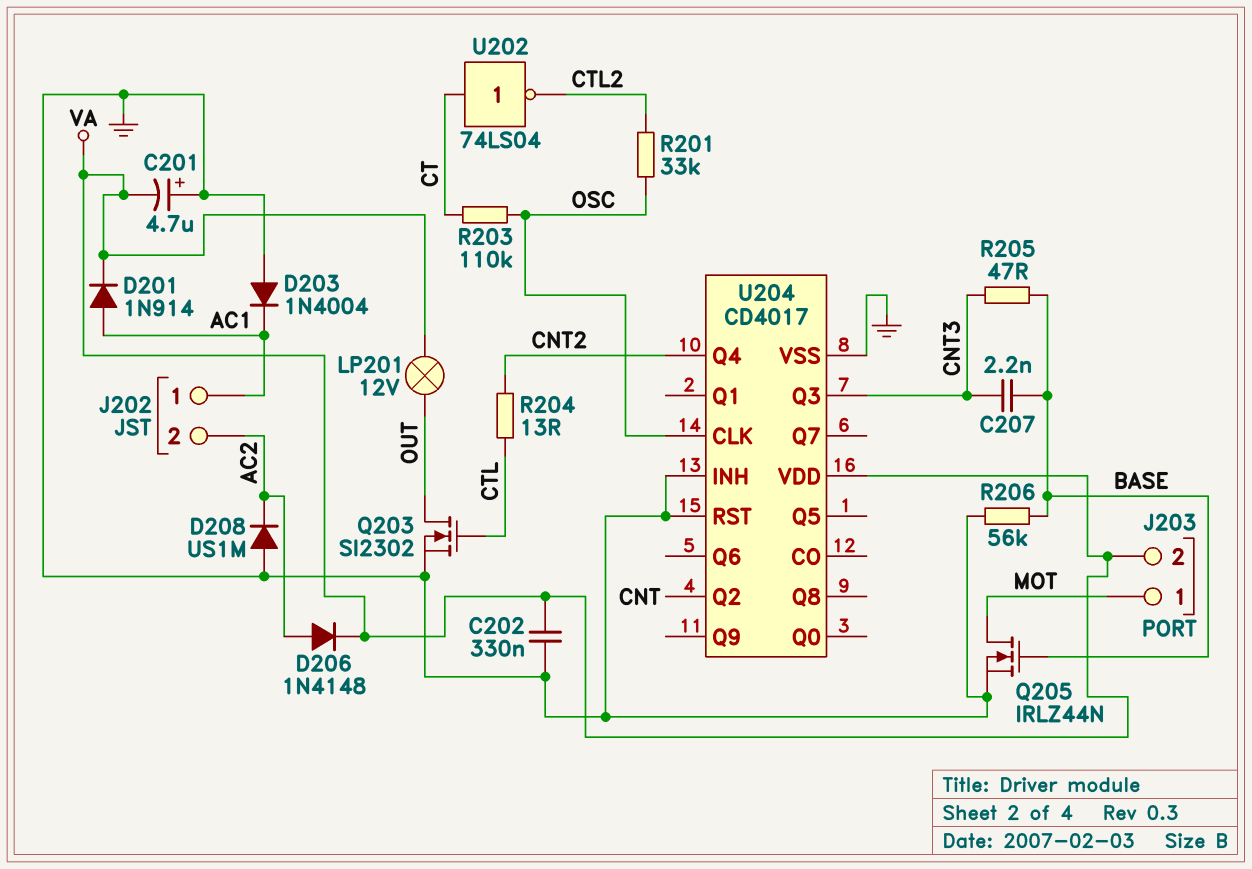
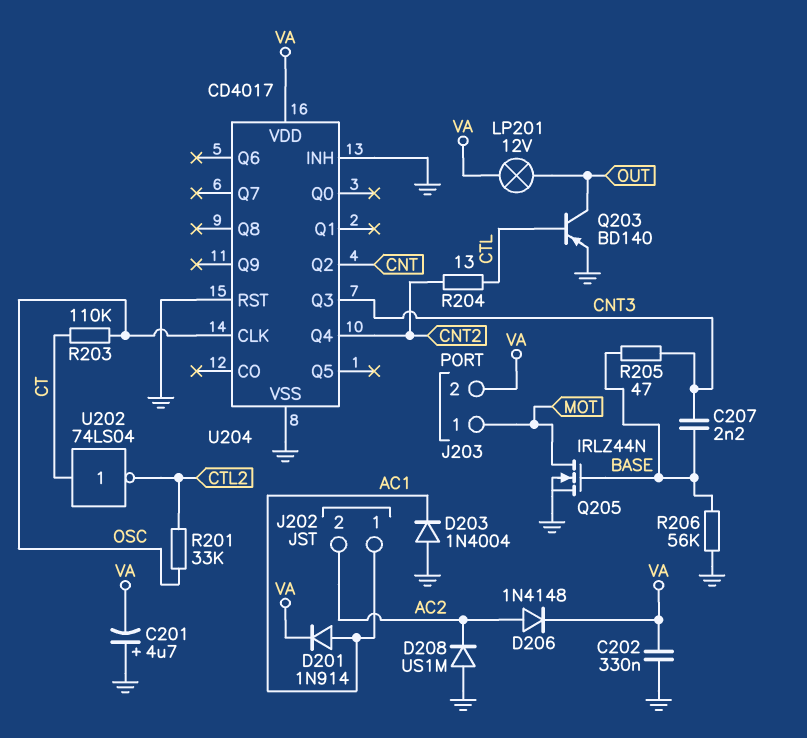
Q203: NMOS SI2302 (G CTL, D OUT, S GND) -> PNP BD140 (B CTL, C OUT, E GND)

